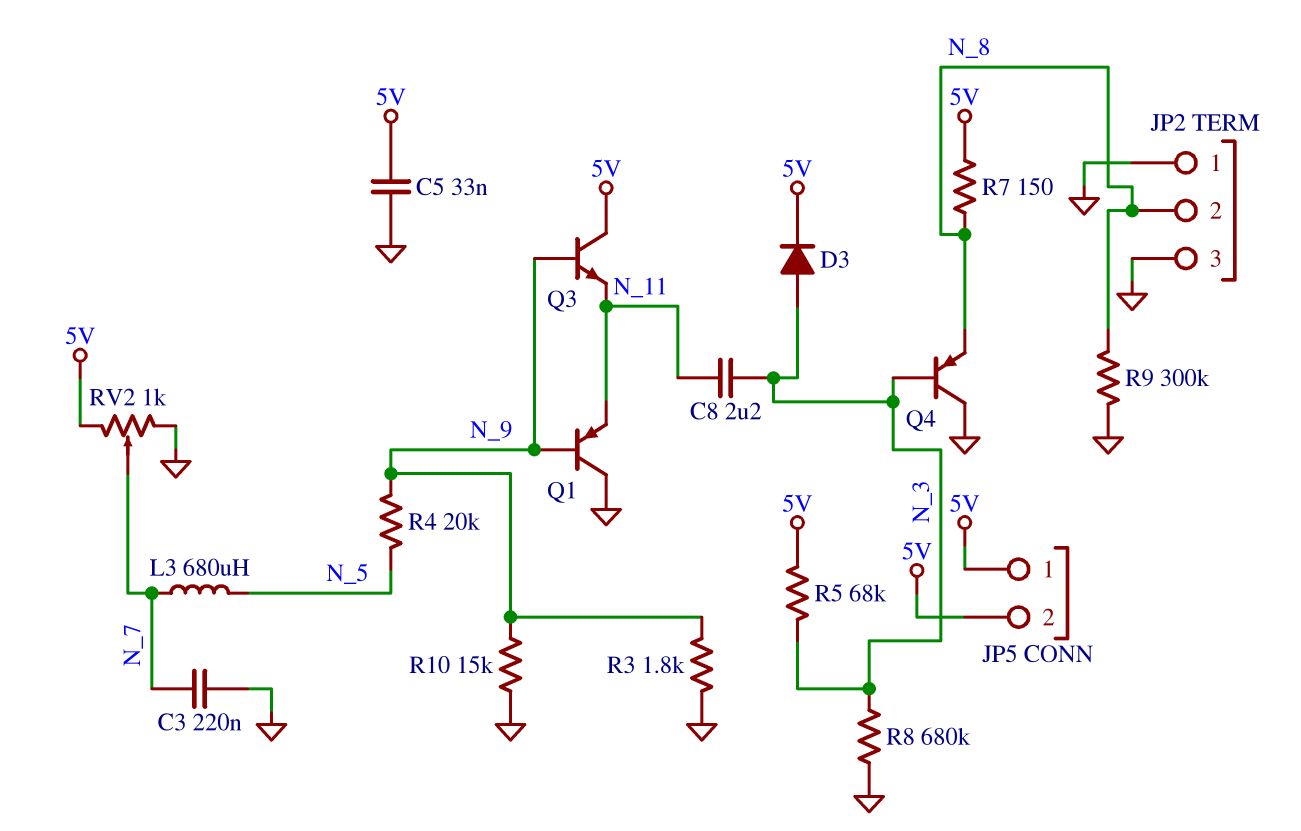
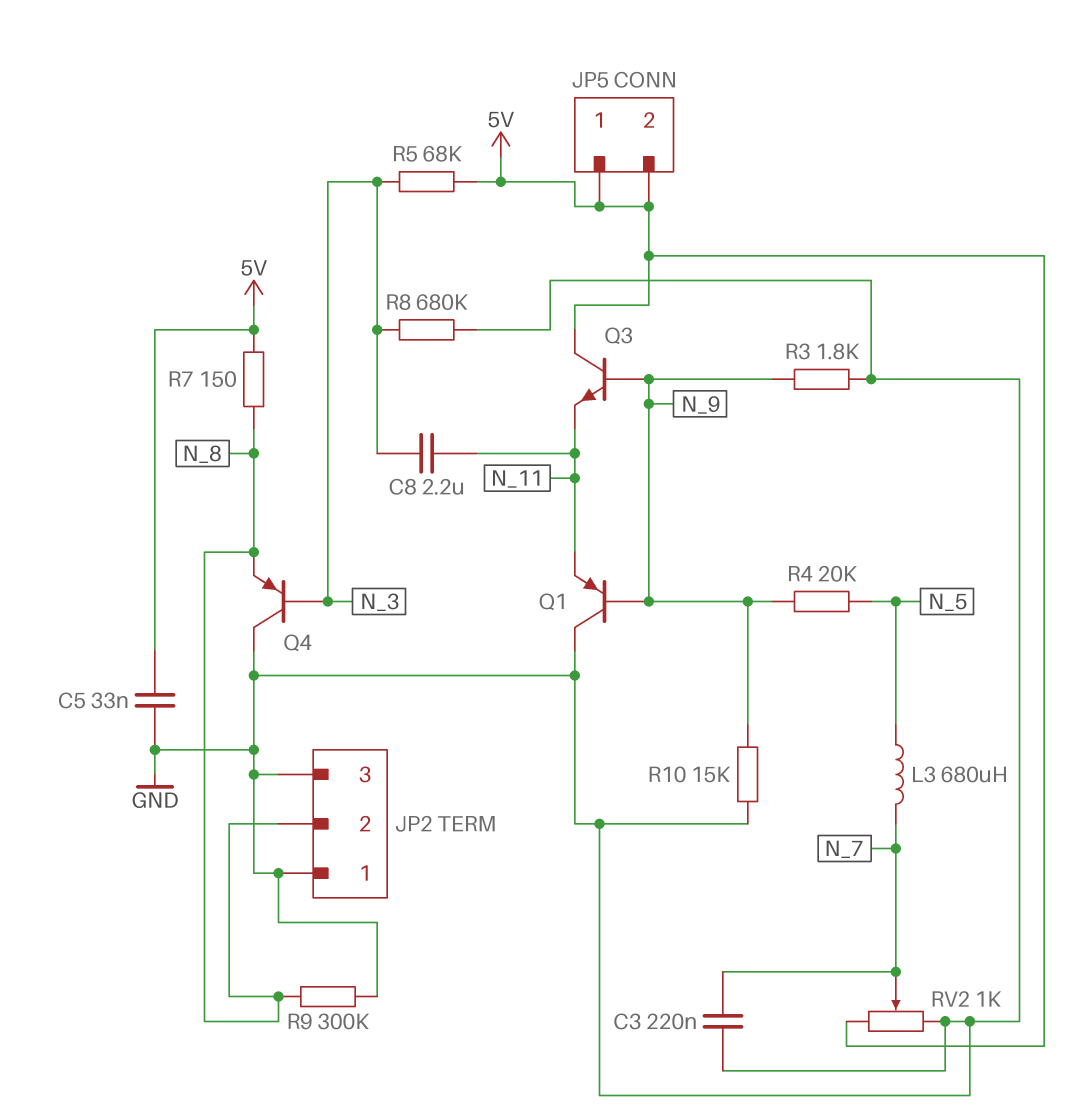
D3: diode (A N_3, K 5V) -> none

